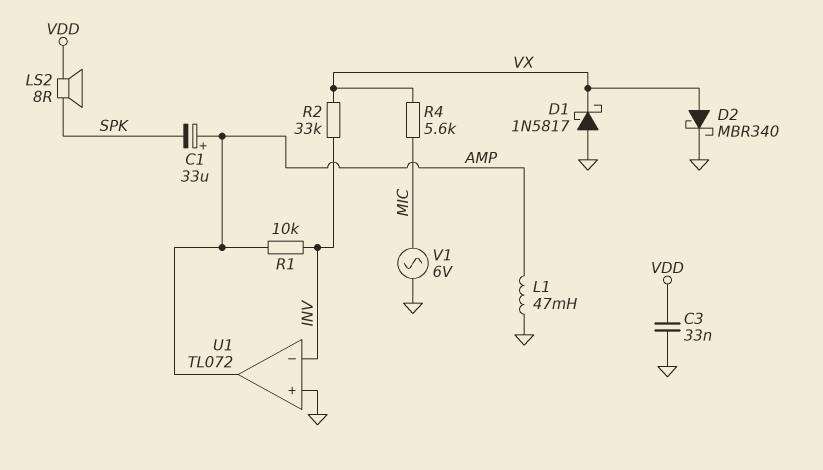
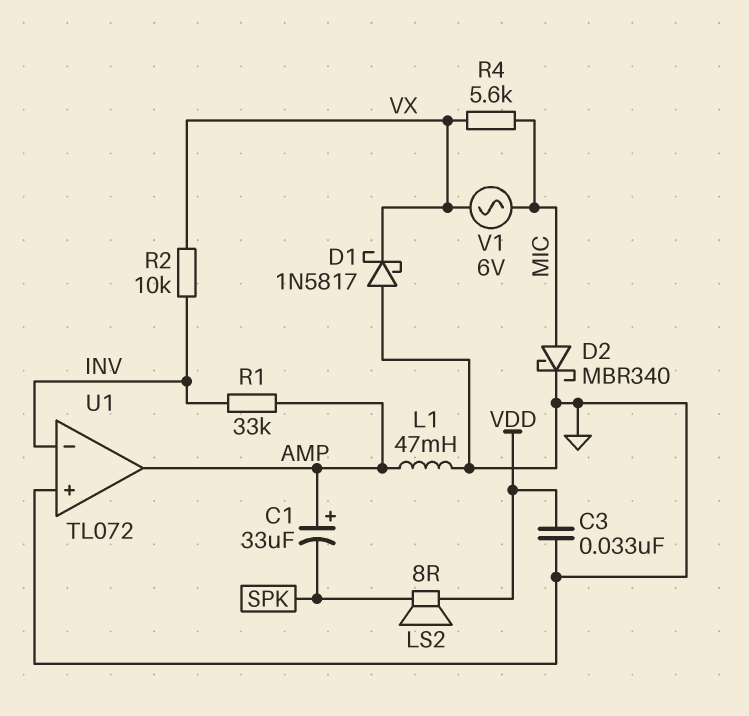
D2: schottky MBR340 (A VX, K GND) -> schottky MBR340 (A MIC, K GND)
R1: 10k (AMP, INV) -> 33k (AMP, INV)
R2: 33k (INV, VX) -> 10k (INV, VX)
V1: AC 6V (GND, MIC) -> AC 6V (MIC, VX)

